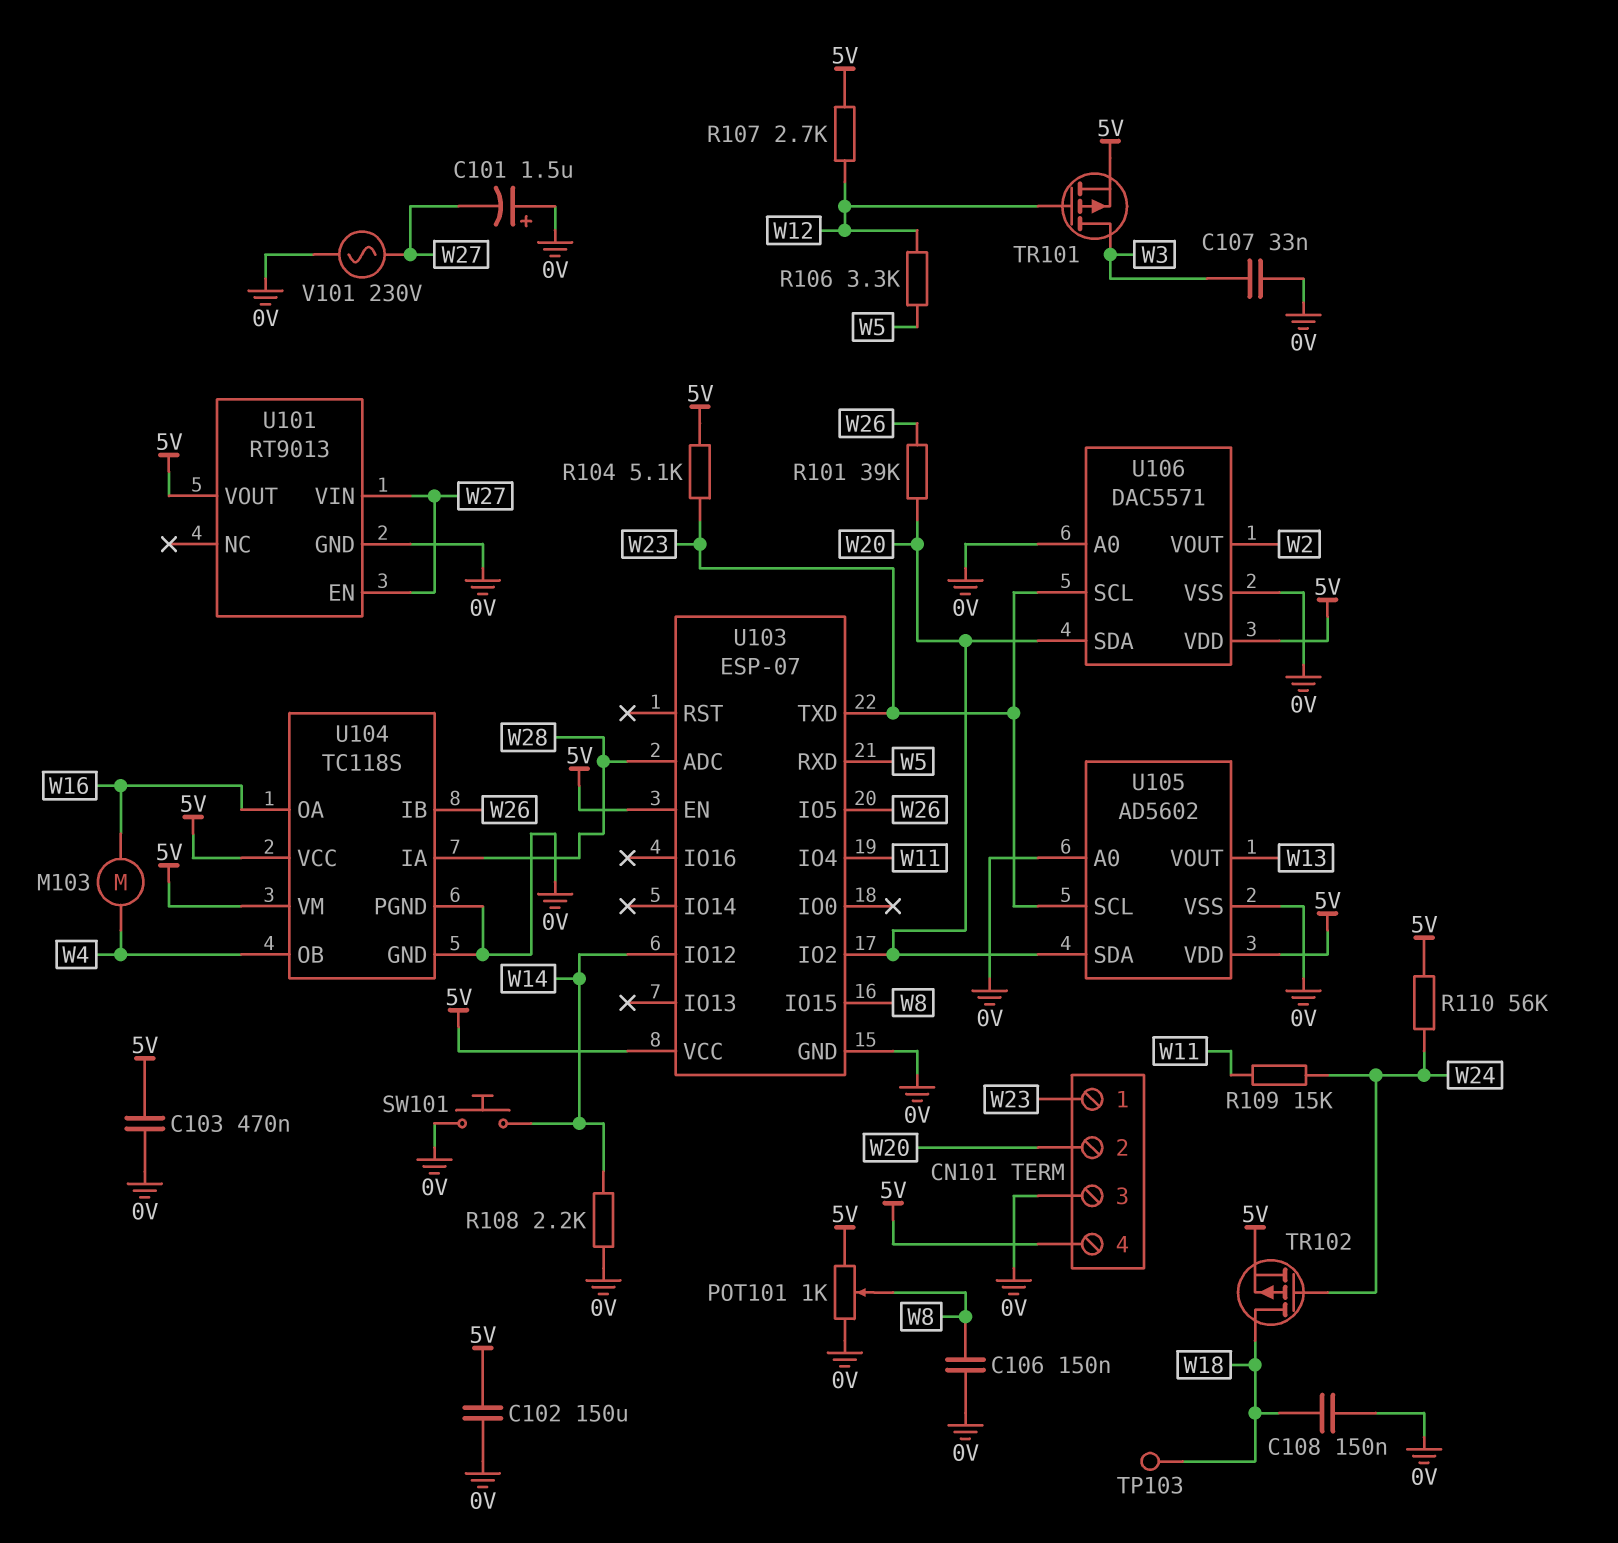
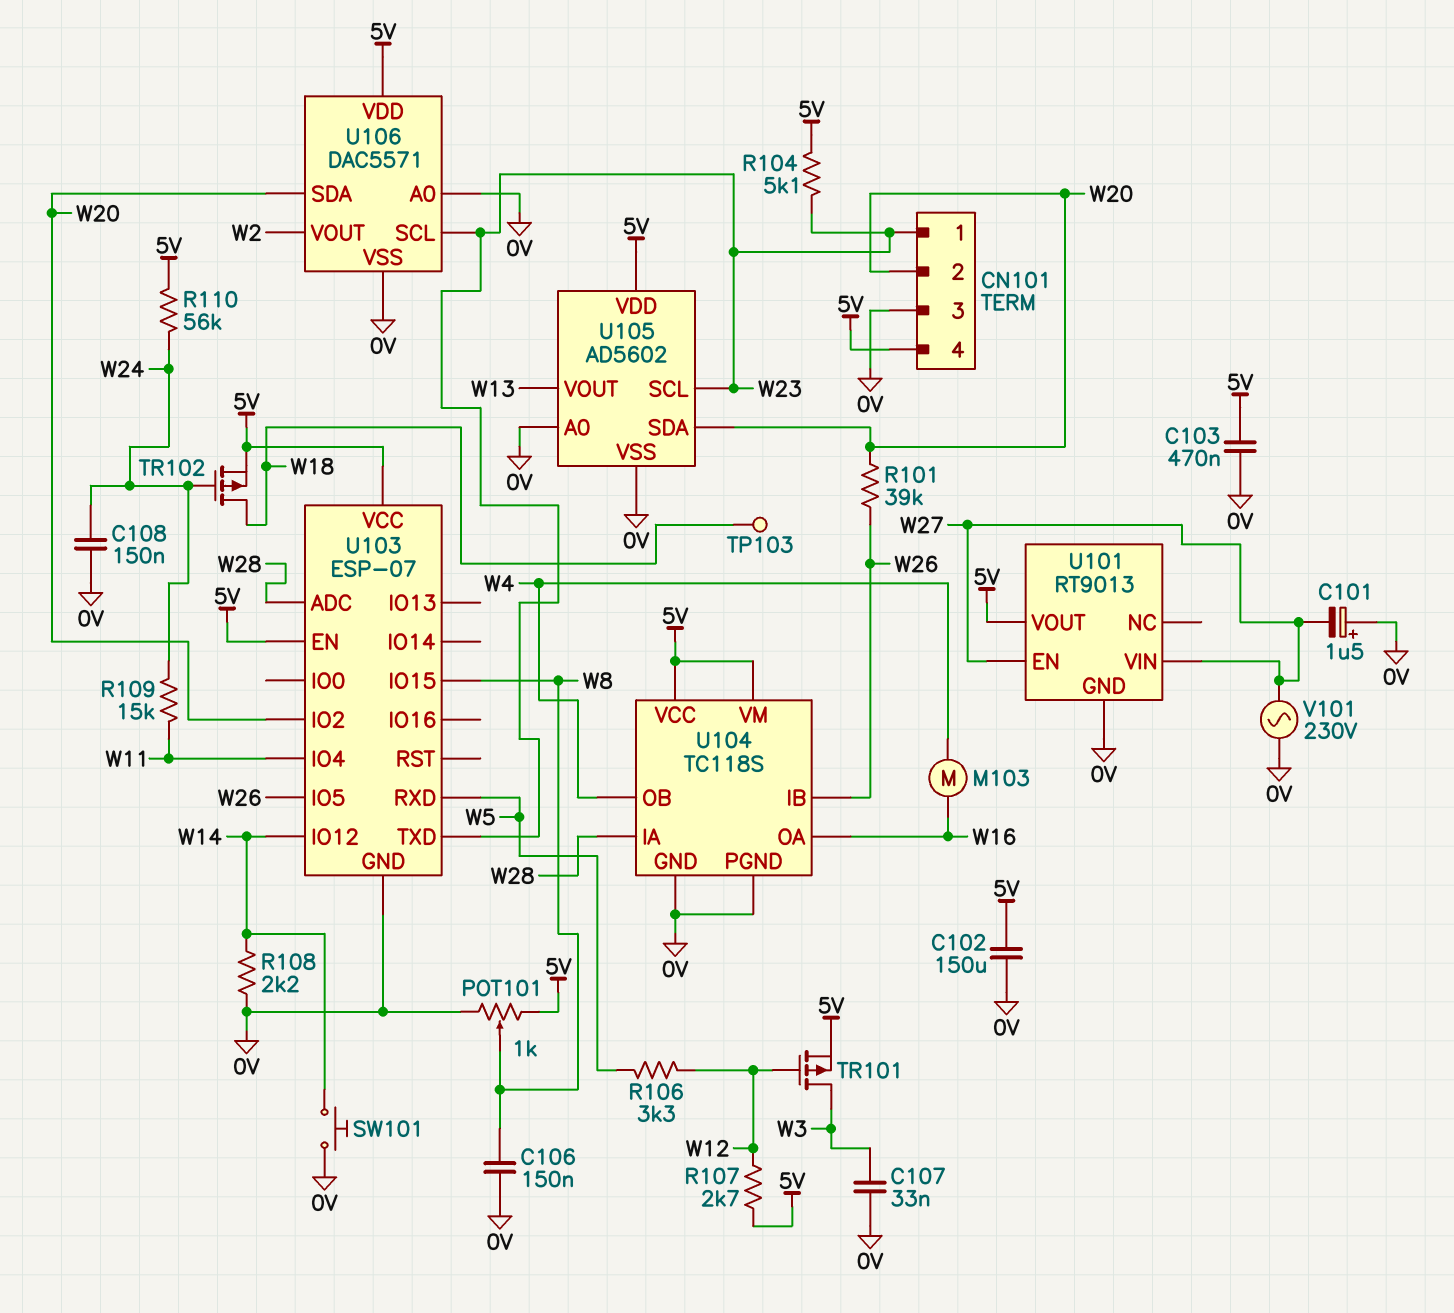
C108: 150nF (0V, W18) -> 150nF (0V, W24)

